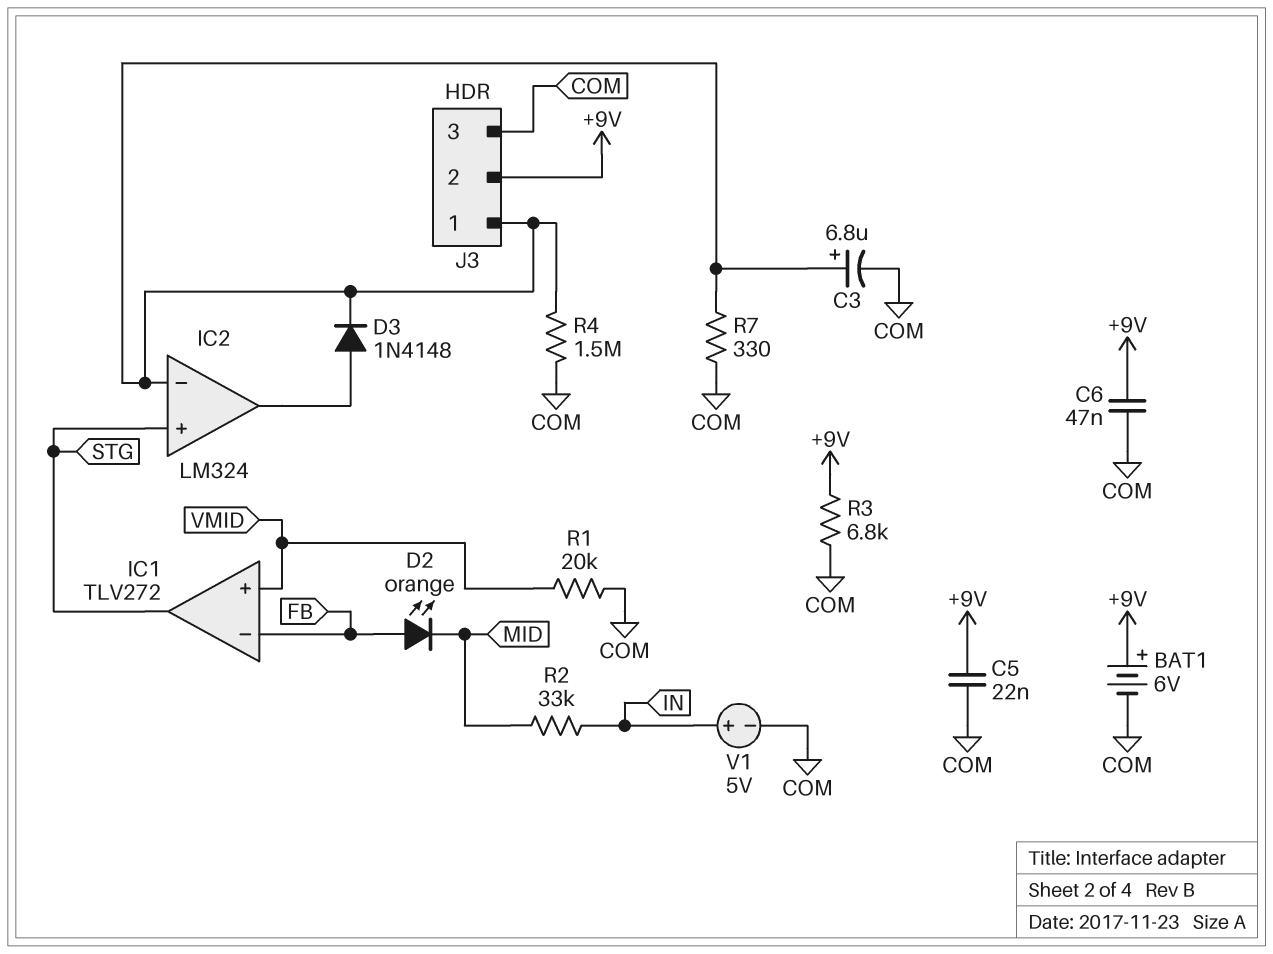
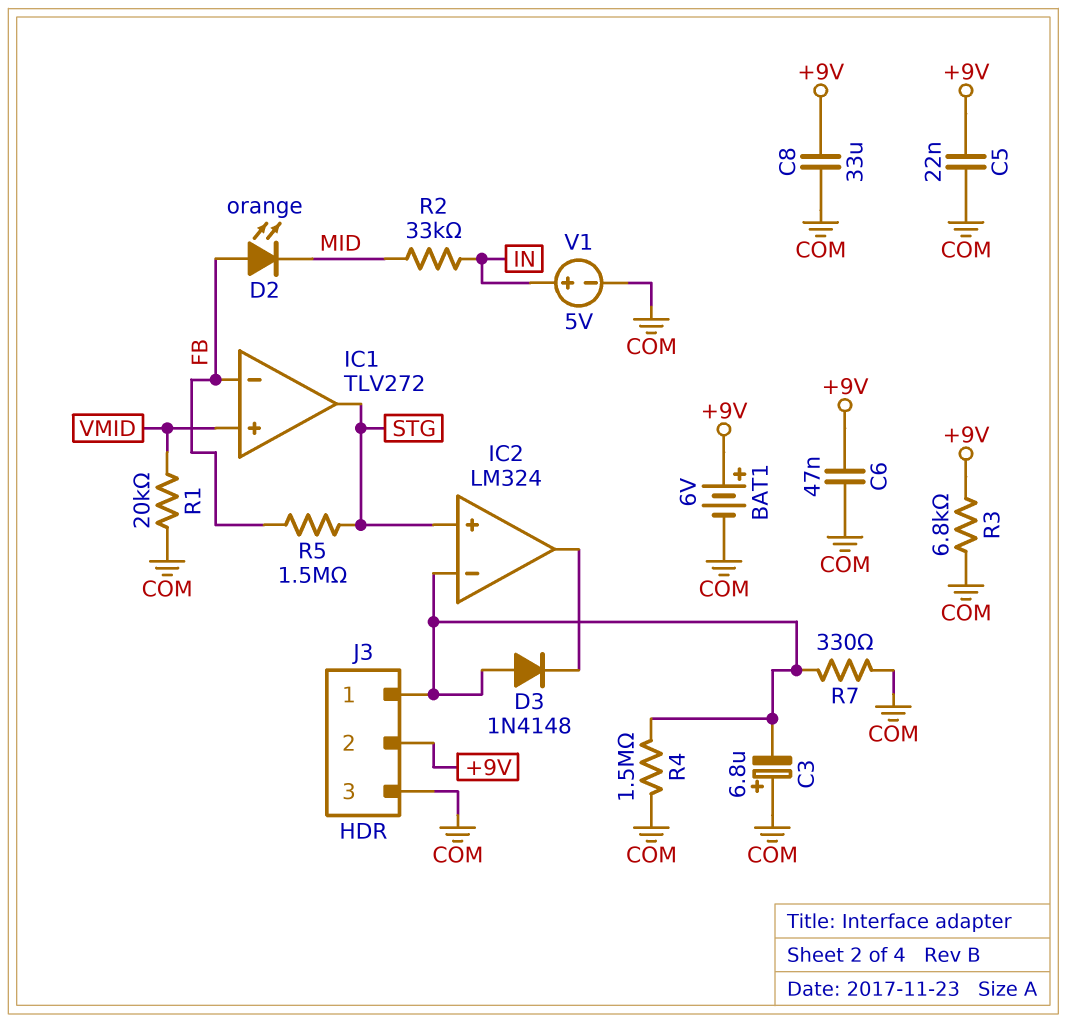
C3: 6.8uF (plus IC2/in-, minus COM) -> 6.8uF (plus COM, minus IC2/in-)
C8: none -> 33uF (+9V, COM)
D3: diode 1N4148 (A IC2/out, K IC2/in-) -> diode 1N4148 (A IC2/in-, K IC2/out)
R5: none -> 1.5M (FB, STG)

